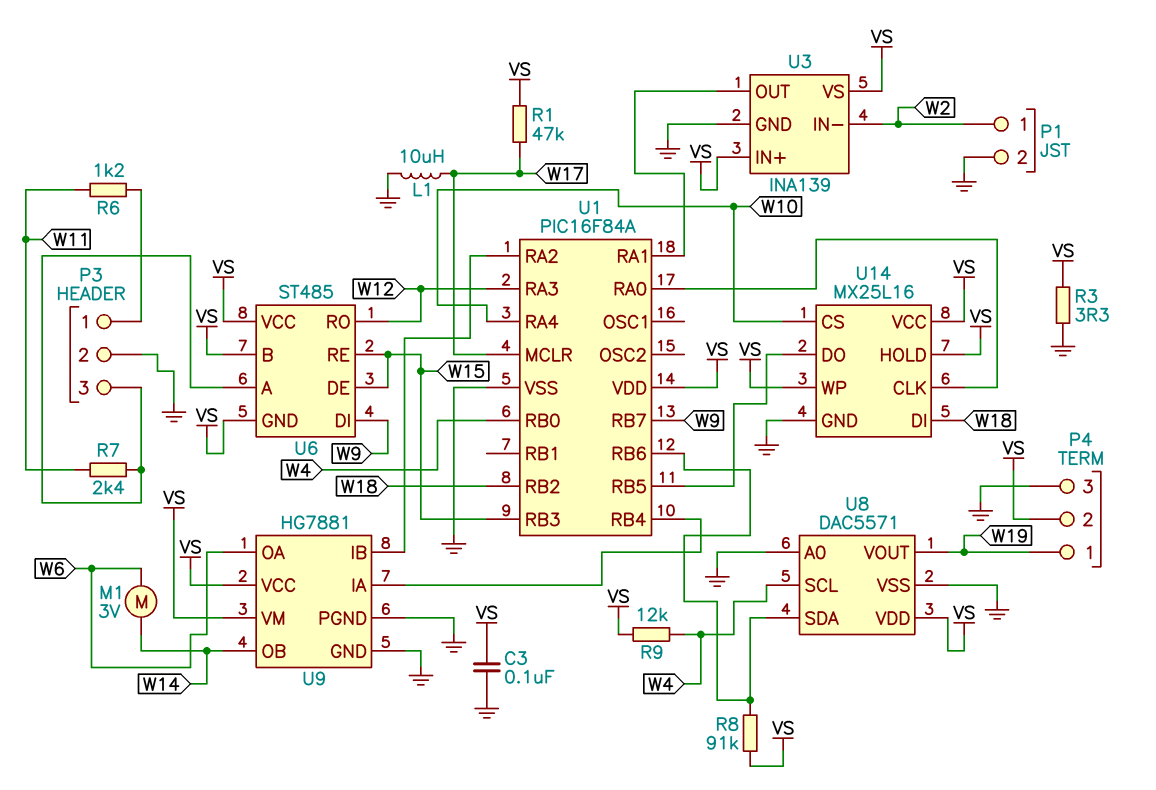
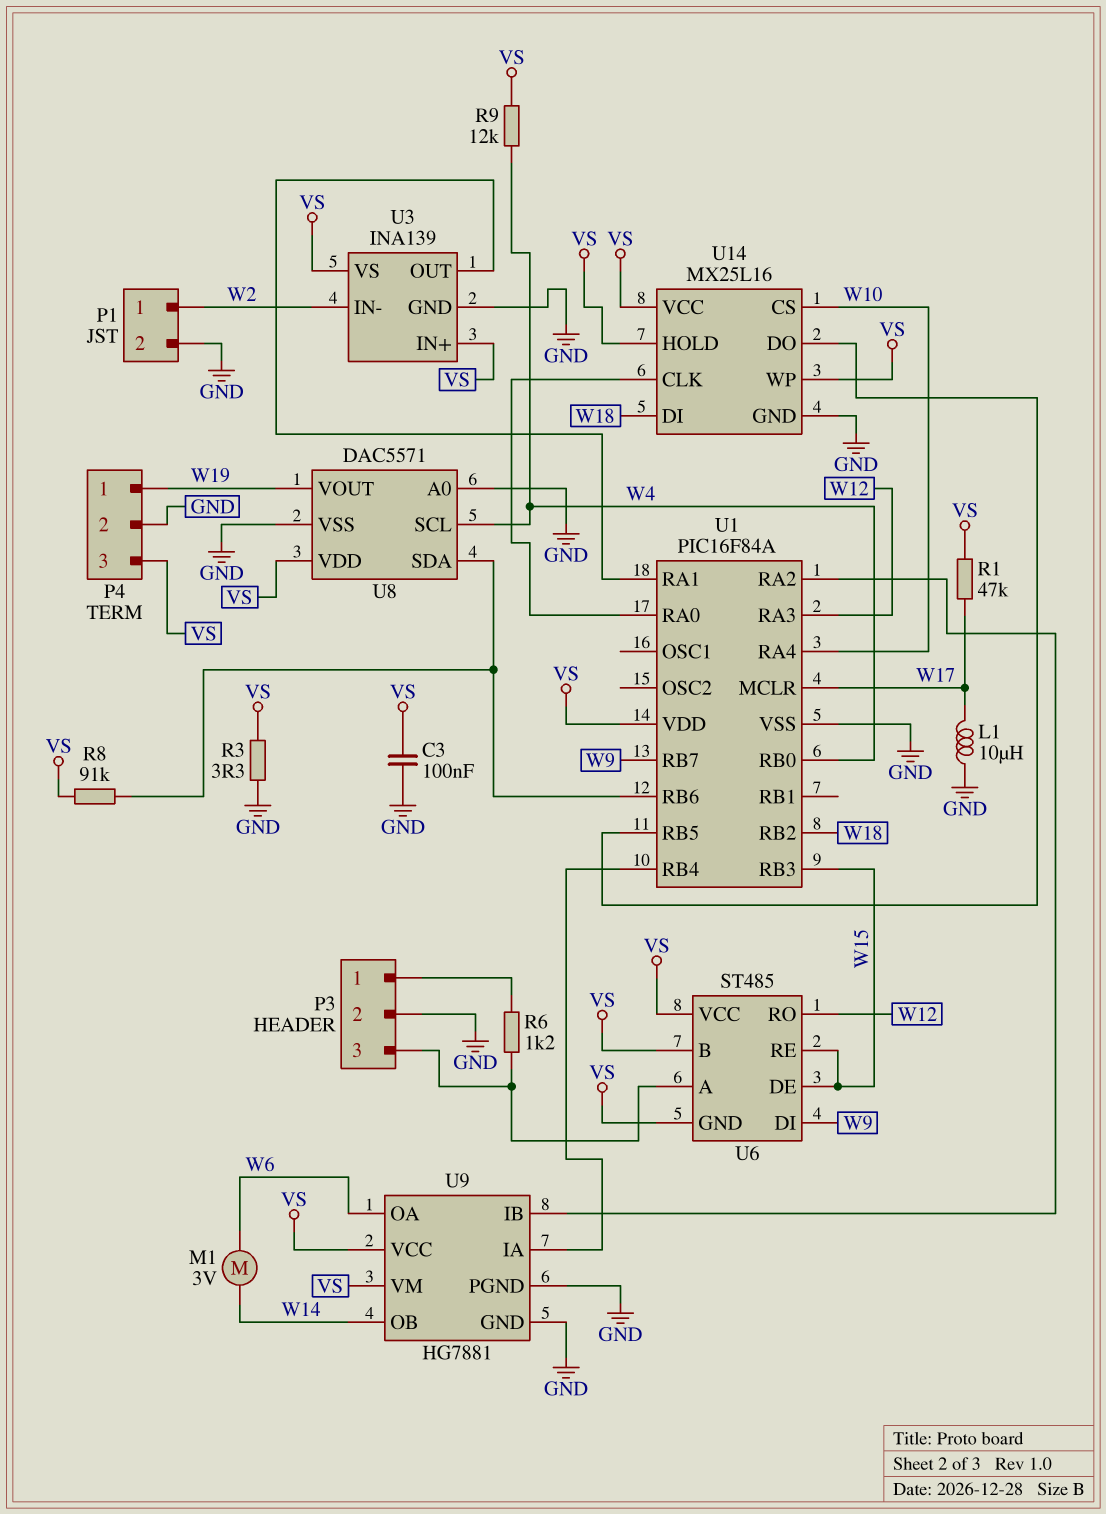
P4 pin 2: VS -> GND
P4 pin 3: GND -> VS
R6: 1.2k (P3/1, W11) -> 1.2k (P3/1, P3/3)
R7: 2.4k (P3/3, W11) -> none

